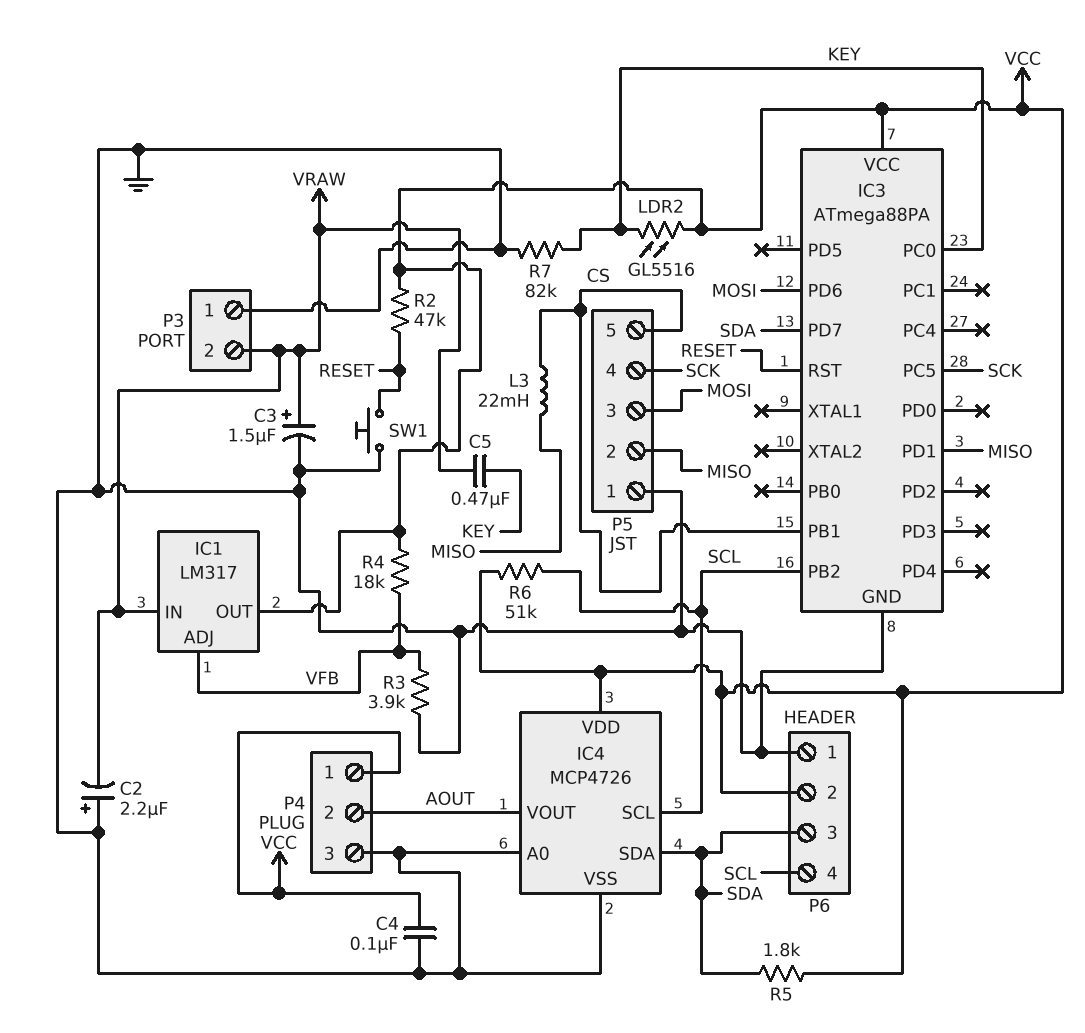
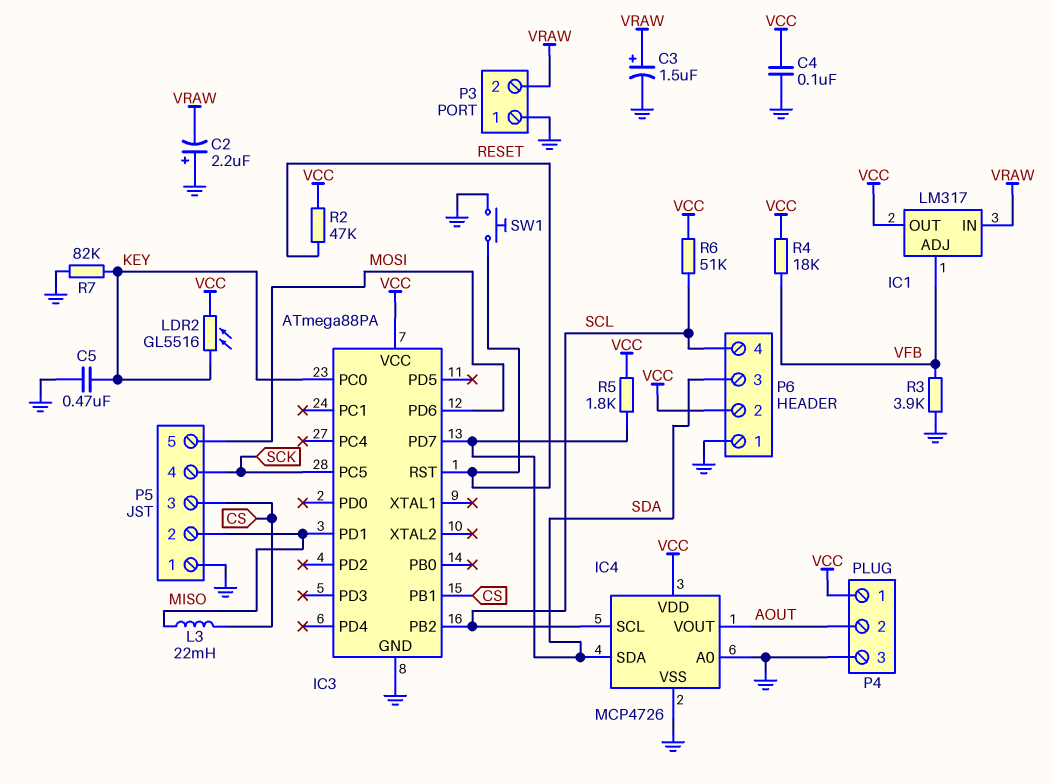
C5: 470nF (KEY, VRAW) -> 470nF (GND, KEY)
P5 pin 3: MOSI -> CS
P5 pin 5: CS -> MOSI

